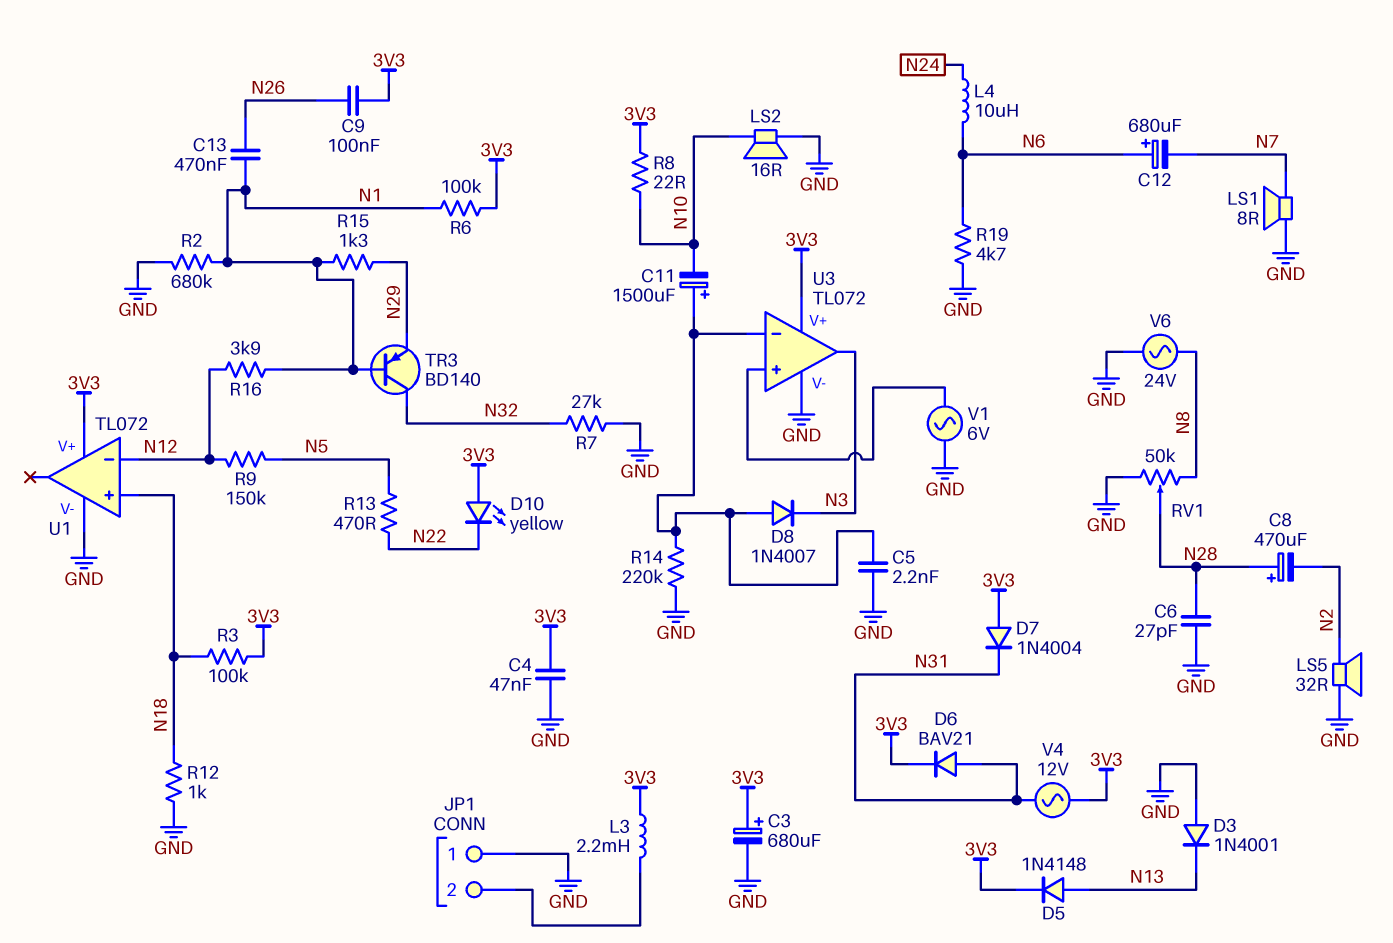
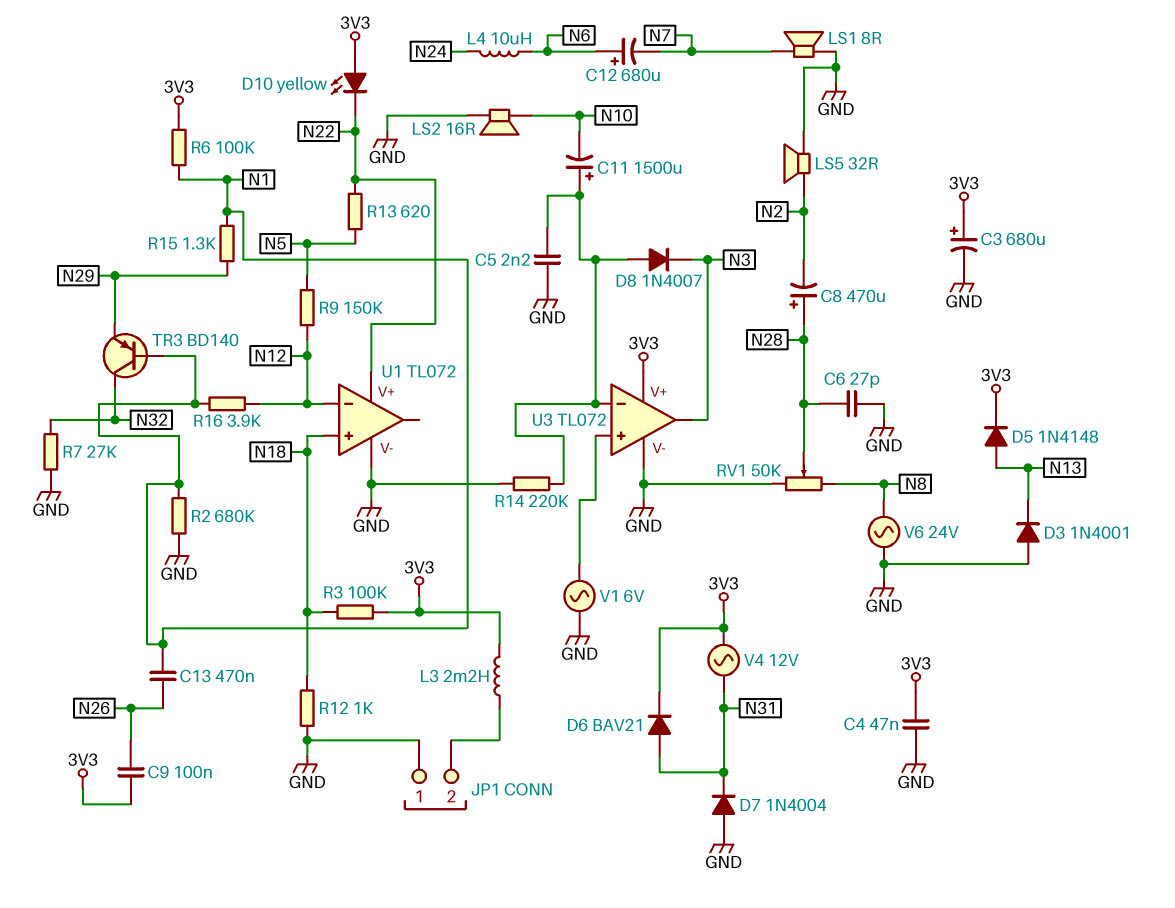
D7: diode 1N4004 (A 3V3, K N31) -> diode 1N4004 (A GND, K N31)
R8: 22 (3V3, N10) -> none
R13: 470 (N5, N22) -> 620 (N5, N22)
R19: 4.7k (GND, N6) -> none
U1 pin V+: 3V3 -> N22

